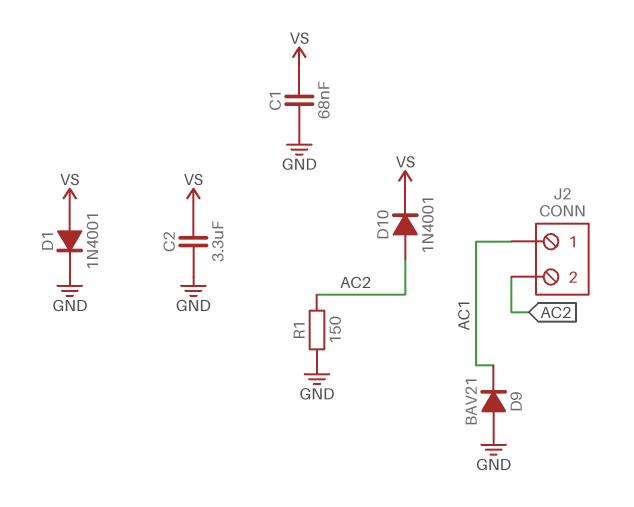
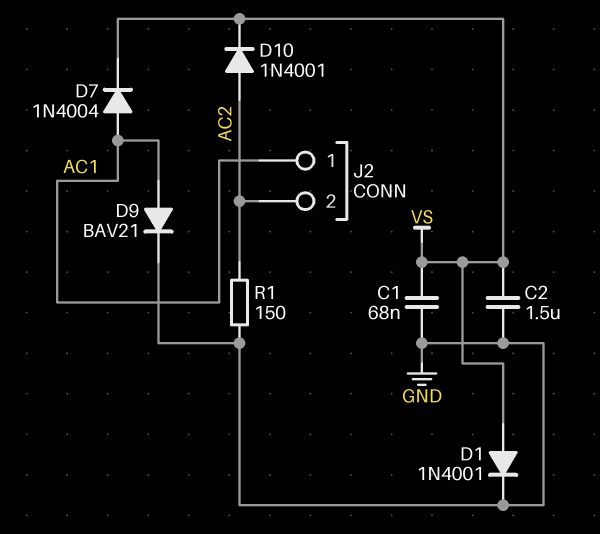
C2: 3.3uF (GND, VS) -> 1.5uF (GND, VS)
D7: none -> diode 1N4004 (A AC1, K VS)
D9: diode BAV21 (A GND, K AC1) -> diode BAV21 (A AC1, K GND)

